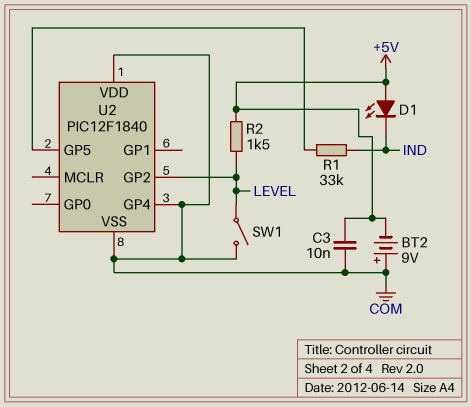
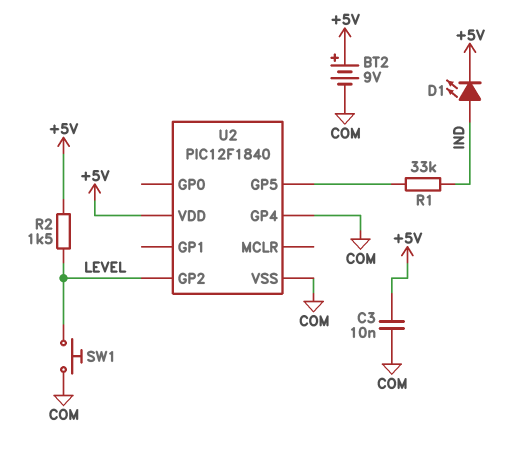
BT2: 9V (plus COM, minus +5V) -> 9V (plus +5V, minus COM)
D1: LED (A +5V, K IND) -> LED (A IND, K +5V)
SW1: switch (COM, LEVEL) -> button (COM, LEVEL)
U2 pin VDD: COM -> +5V

